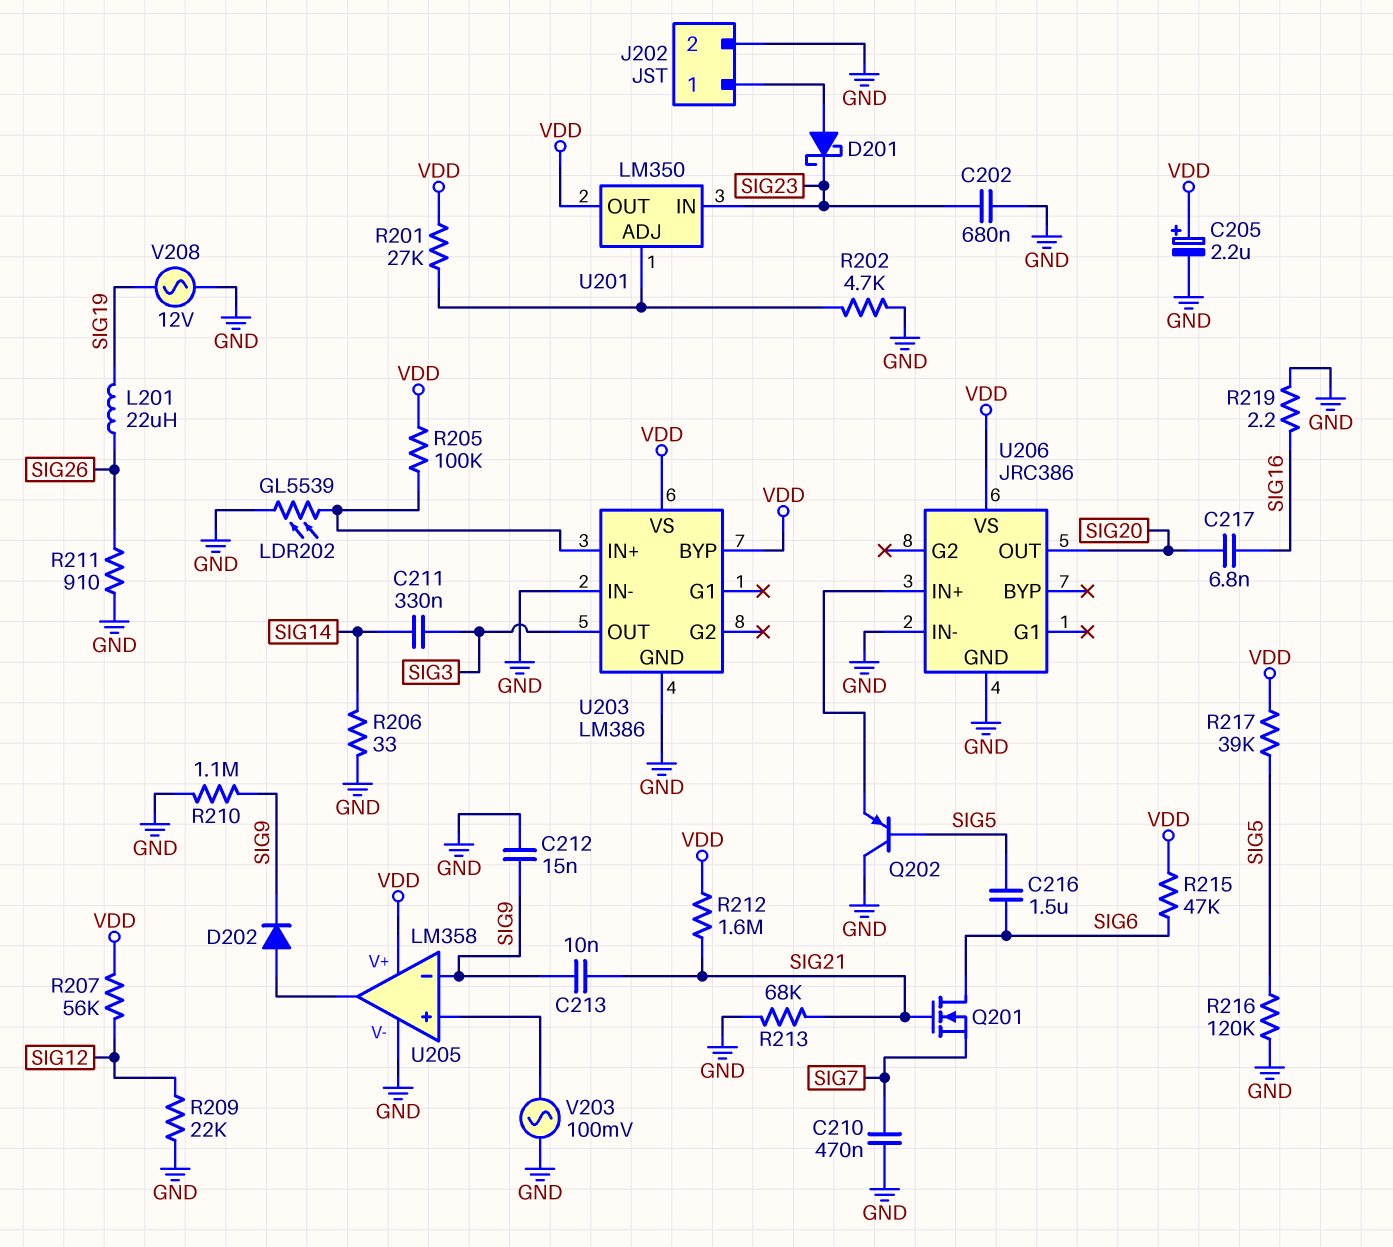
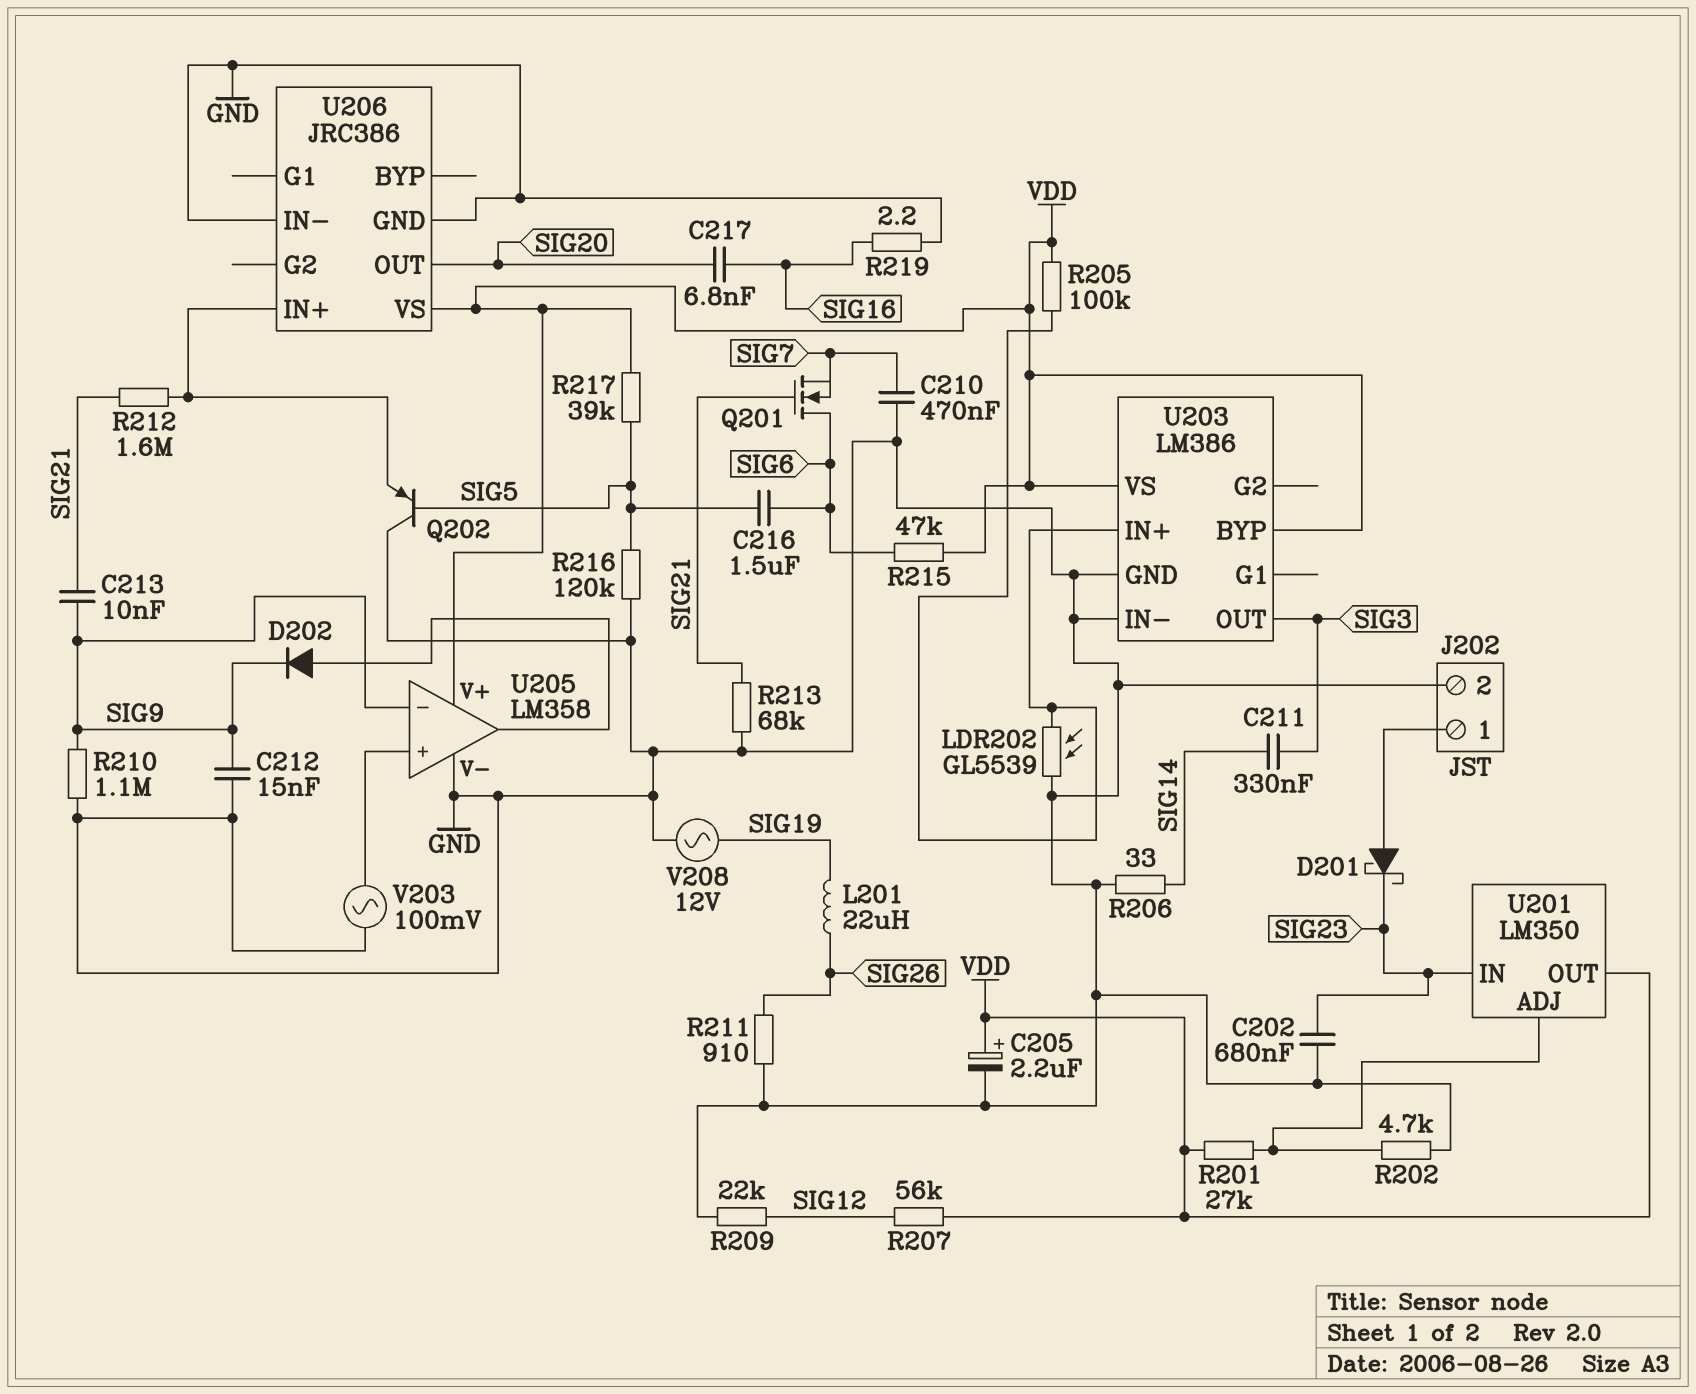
R212: 1.6M (SIG21, VDD) -> 1.6M (SIG21, U206/IN+)

